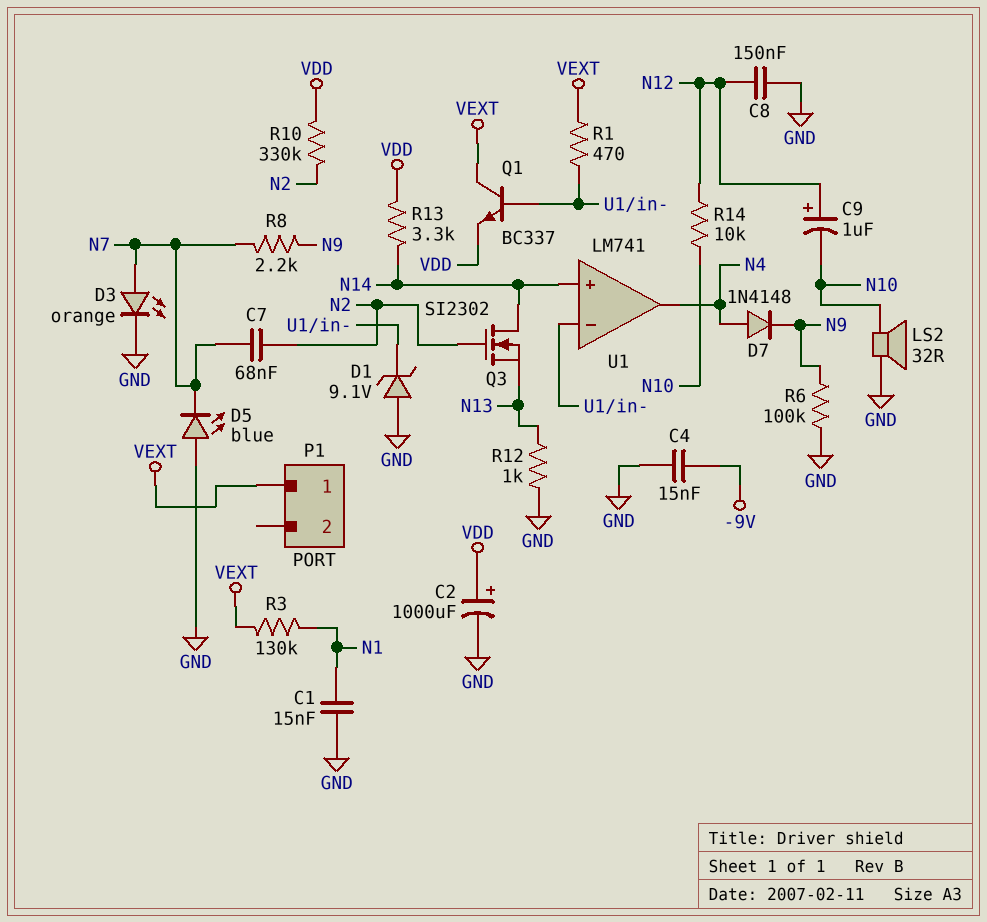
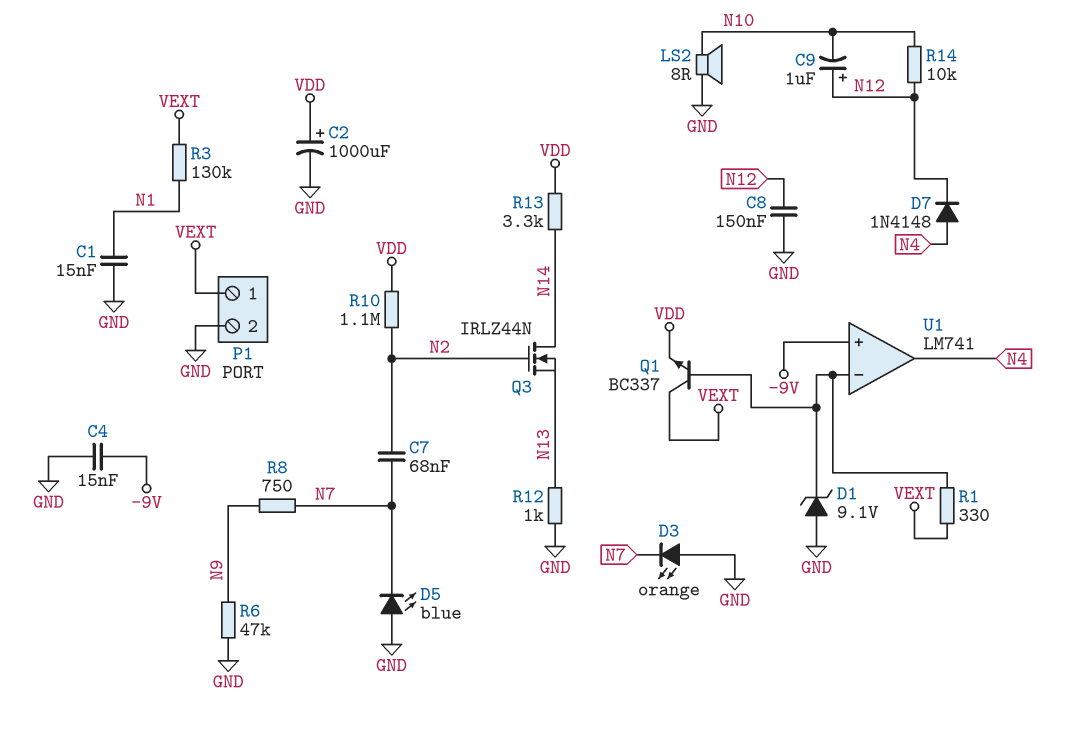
D3: LED orange (A N7, K GND) -> LED orange (A GND, K N7)
D7: diode 1N4148 (A N4, K N9) -> diode 1N4148 (A N4, K N12)
LS2: speaker 32R (GND, N10) -> speaker 8R (GND, N10)
P1 pin 2: none -> GND
Q3: NMOS SI2302 (G N2, D N14, S N13) -> NMOS IRLZ44N (G N2, D N14, S N13)
R1: 470 (U1/in-, VEXT) -> 330 (U1/in-, VEXT)
R6: 100k (GND, N9) -> 47k (GND, N9)
R8: 2.2k (N7, N9) -> 750 (N7, N9)
R10: 330k (N2, VDD) -> 1.1M (N2, VDD)
U1 pin in+: N14 -> -9V

